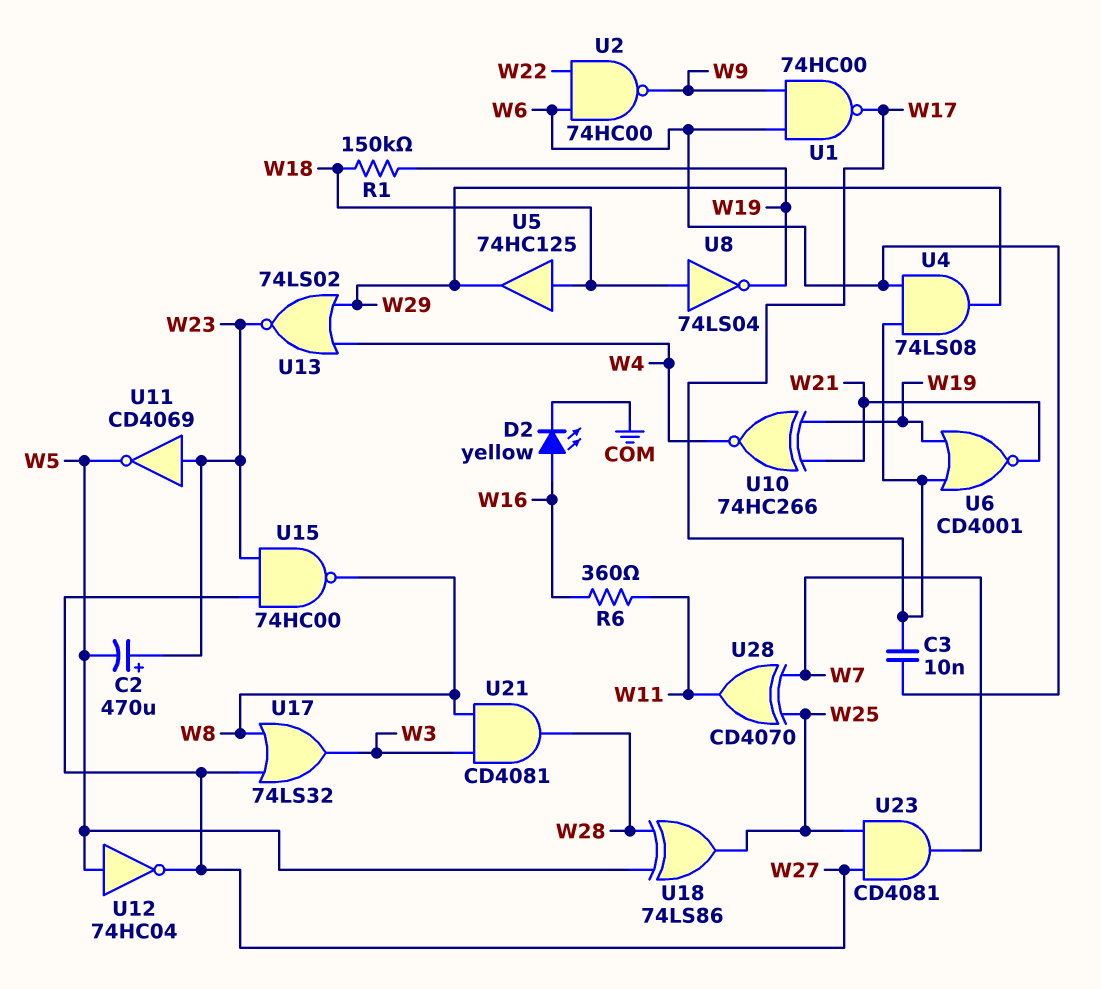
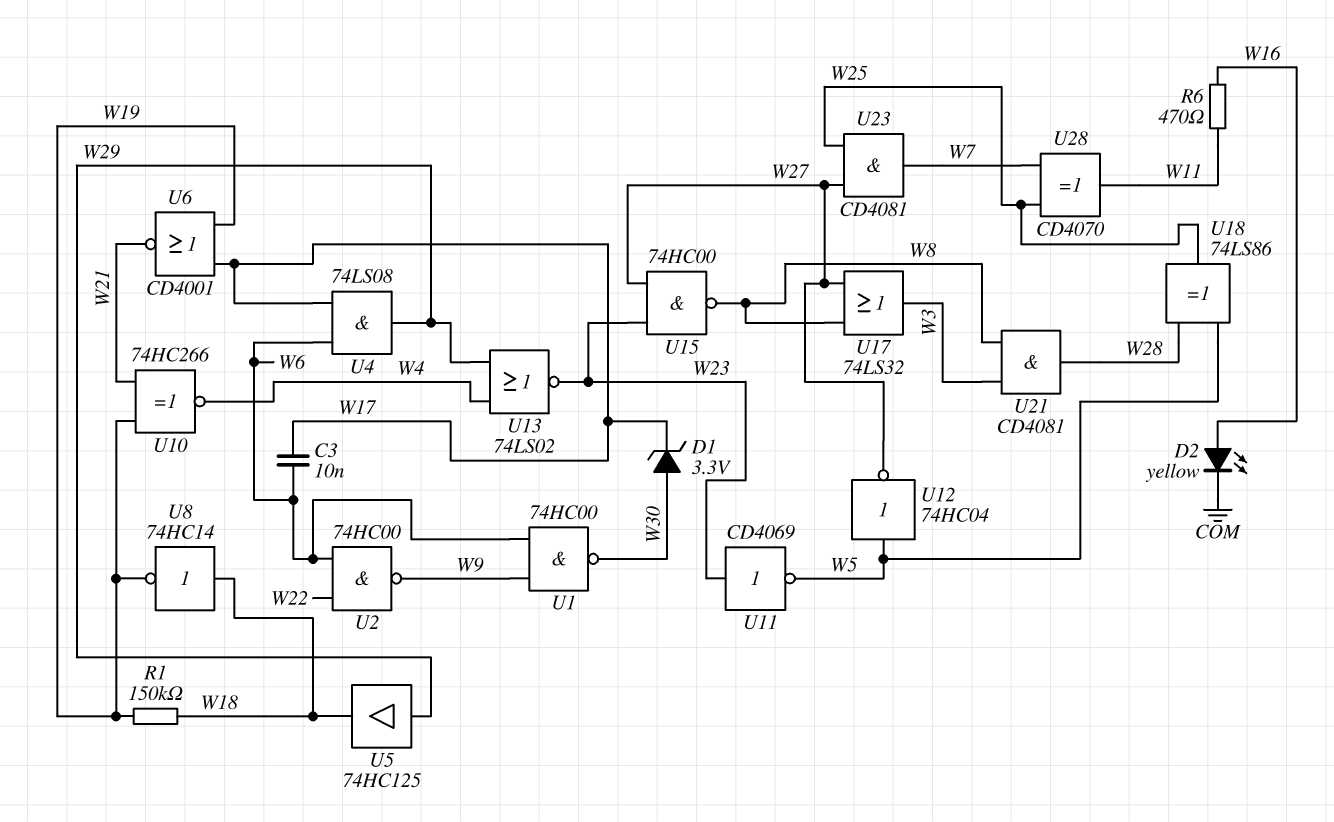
C2: 470uF (plus W23, minus W5) -> none
D1: none -> zener 3.3V (A W30, K W17)
R6: 360 (W11, W16) -> 470 (W11, W16)
U1: NAND 74HC00 (in W6, in W9, out W17) -> NAND 74HC00 (in W6, in W9, out W30)
U5: buffer 74HC125 (in W18, out W29) -> buffer 74HC125 (in W29, out W18)
U8: NOT 74LS04 (in W18, out W19) -> NOT 74HC14 (in W18, out W19)

